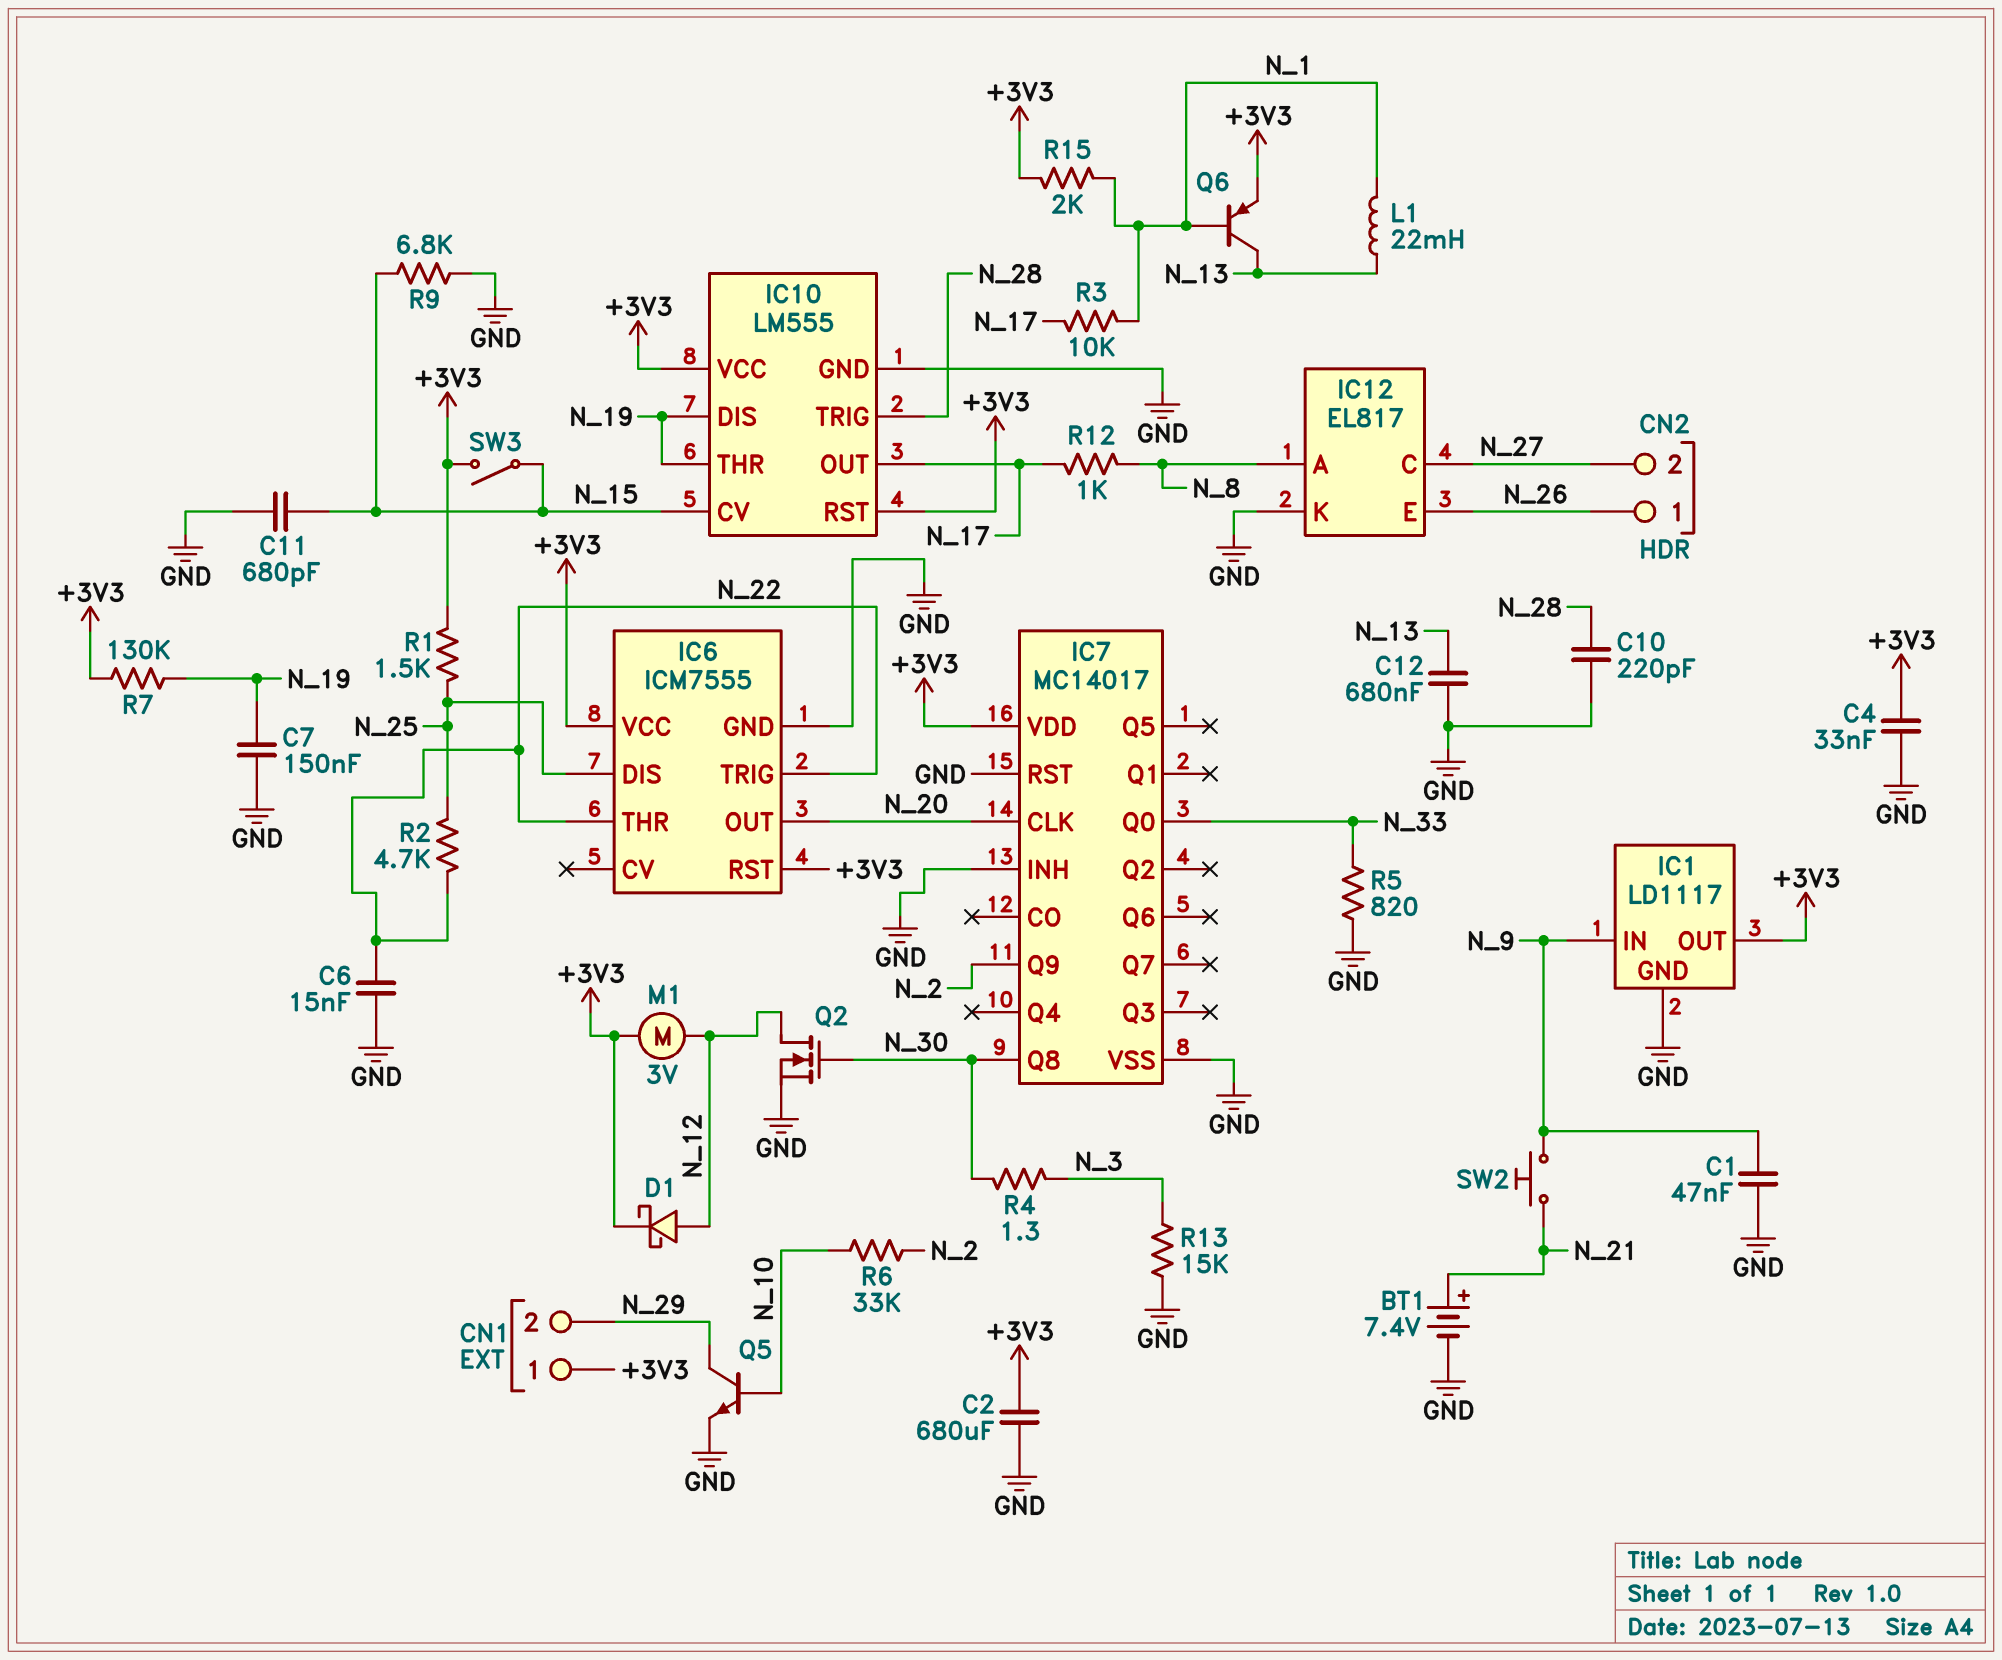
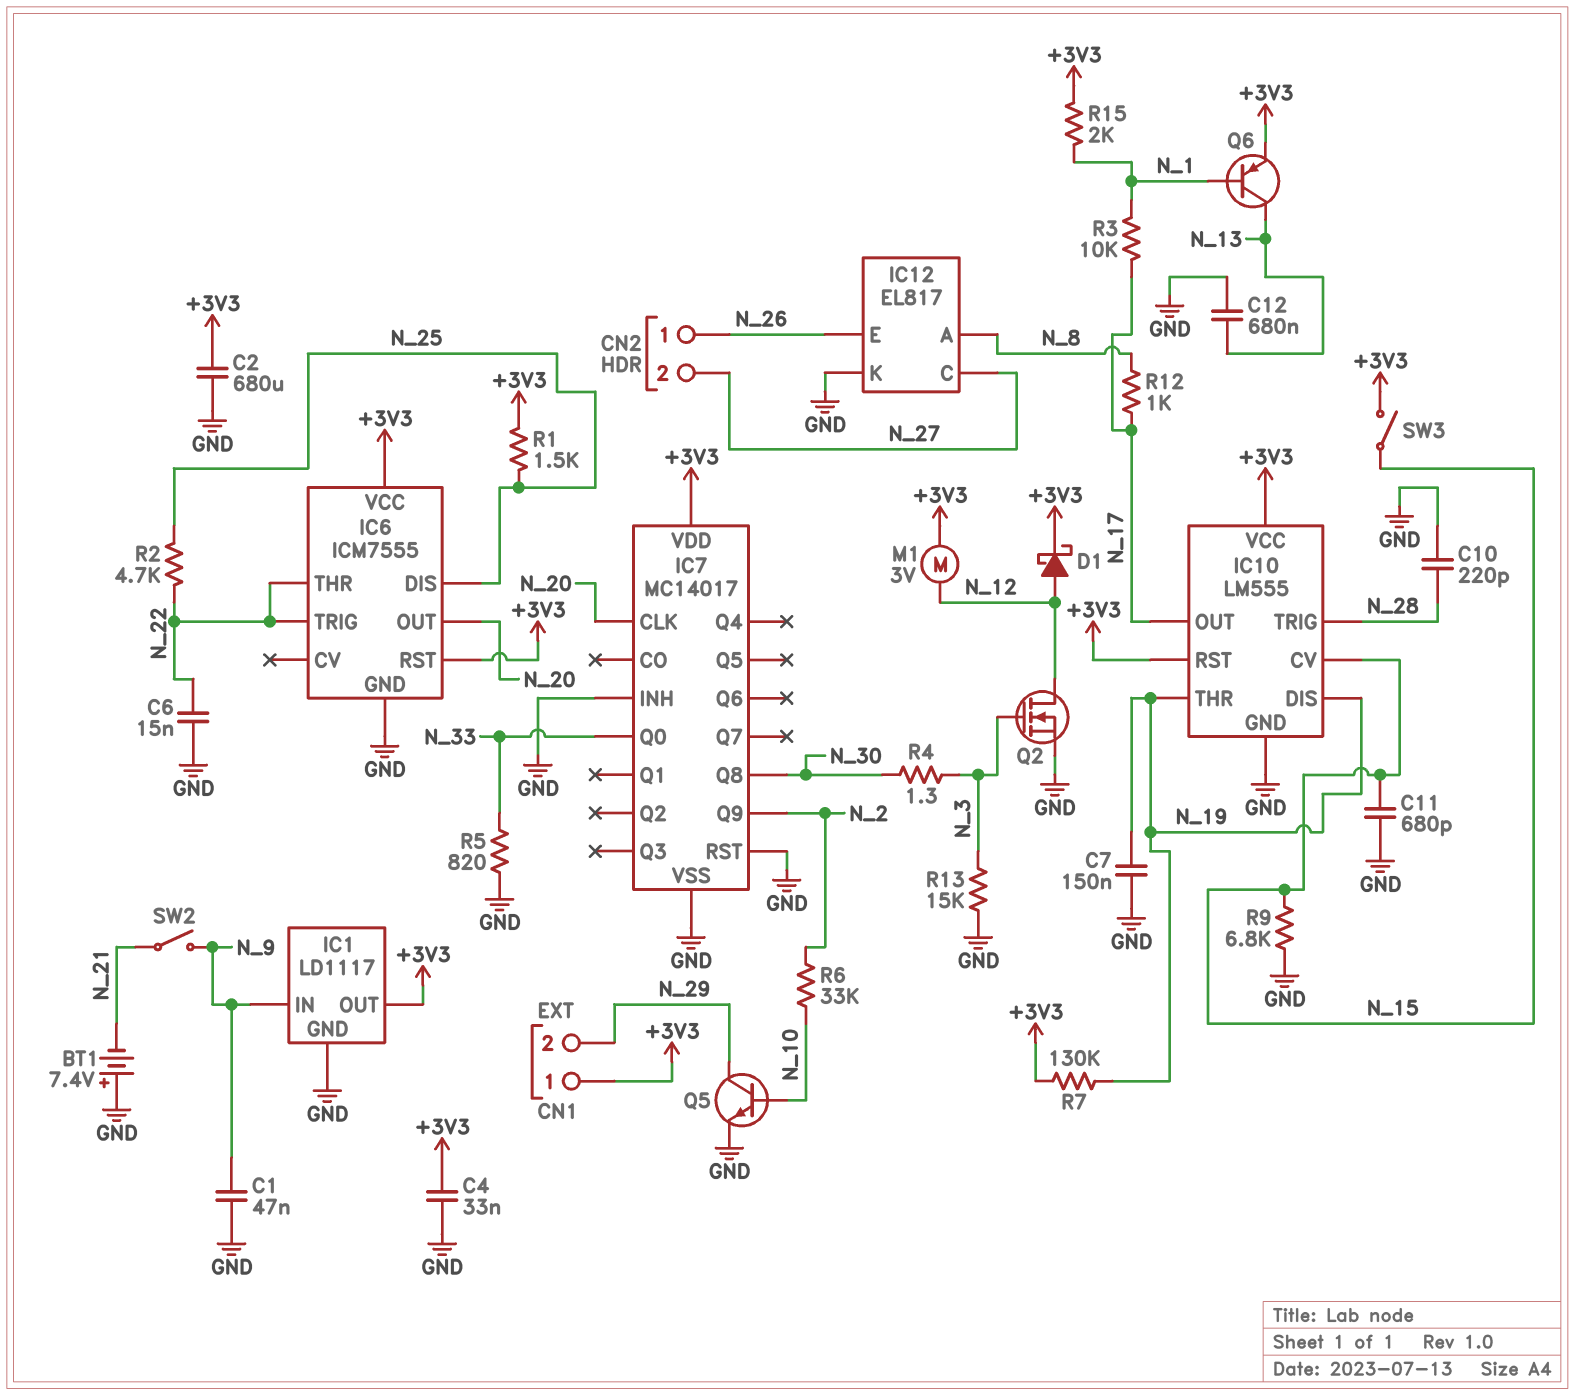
BT1: 7.4V (plus N_21, minus GND) -> 7.4V (plus GND, minus N_21)
L1: 22mH (N_1, N_13) -> none
Q2: NMOS (G N_30, D N_12, S GND) -> NMOS (G N_3, D N_12, S GND)
SW2: button (N_9, N_21) -> switch (N_9, N_21)

